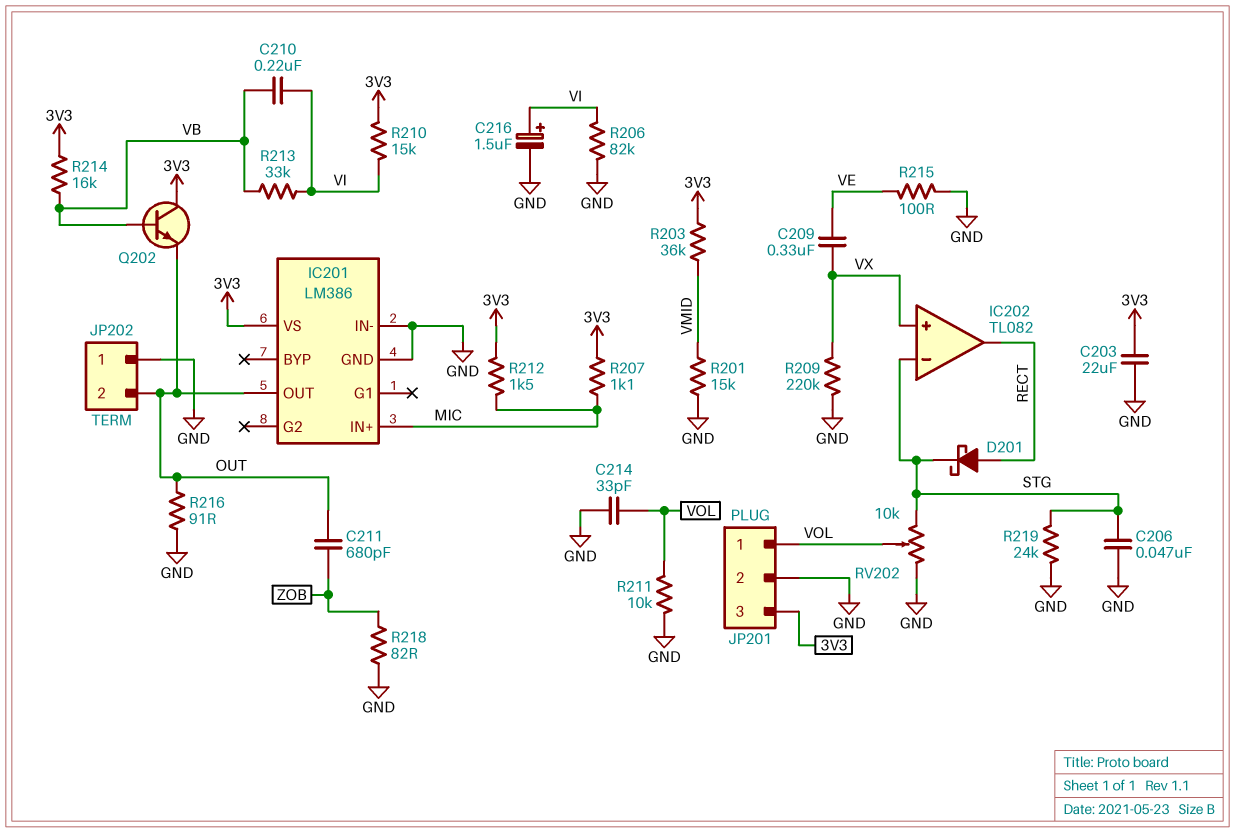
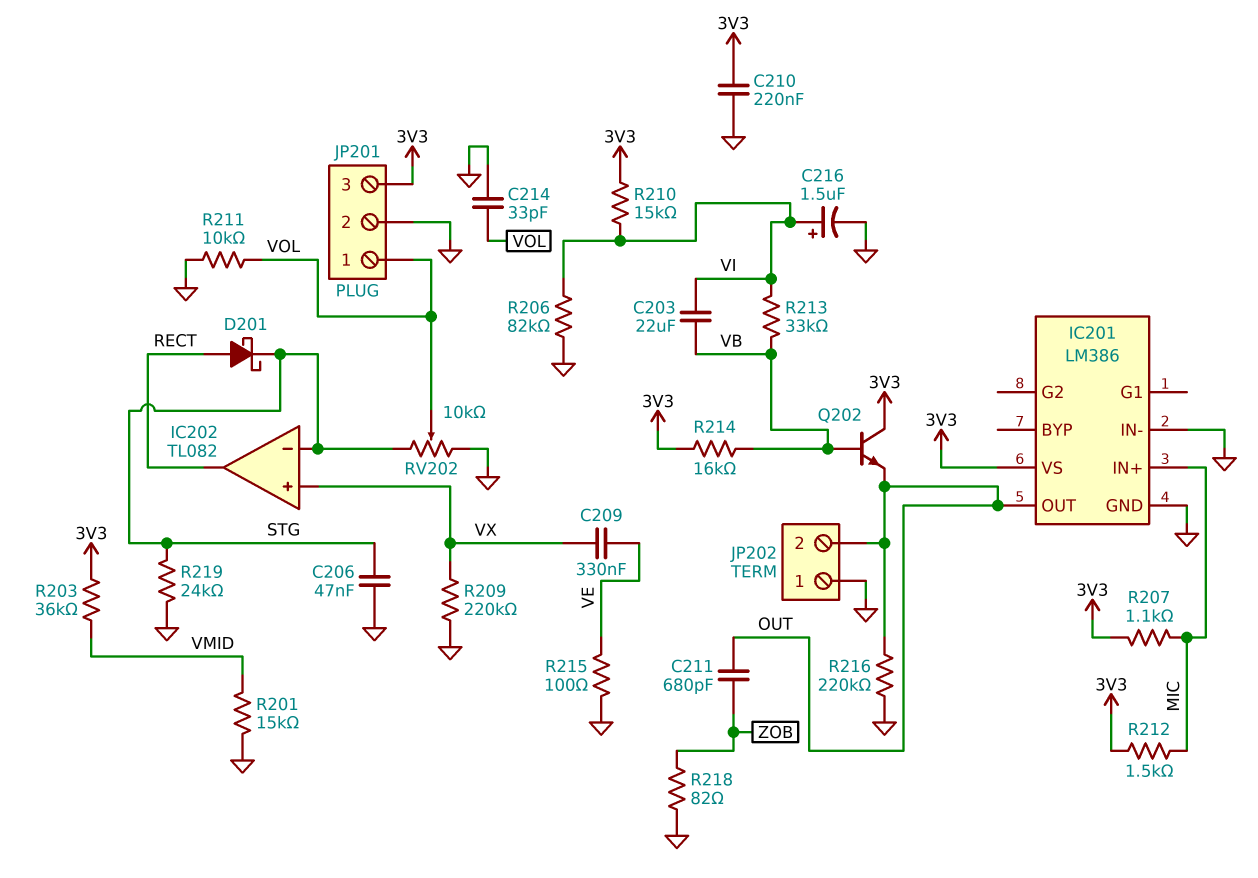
C203: 22uF (3V3, GND) -> 22uF (VB, VI)
C210: 220nF (VB, VI) -> 220nF (3V3, GND)
R216: 91 (GND, OUT) -> 220k (GND, OUT)

